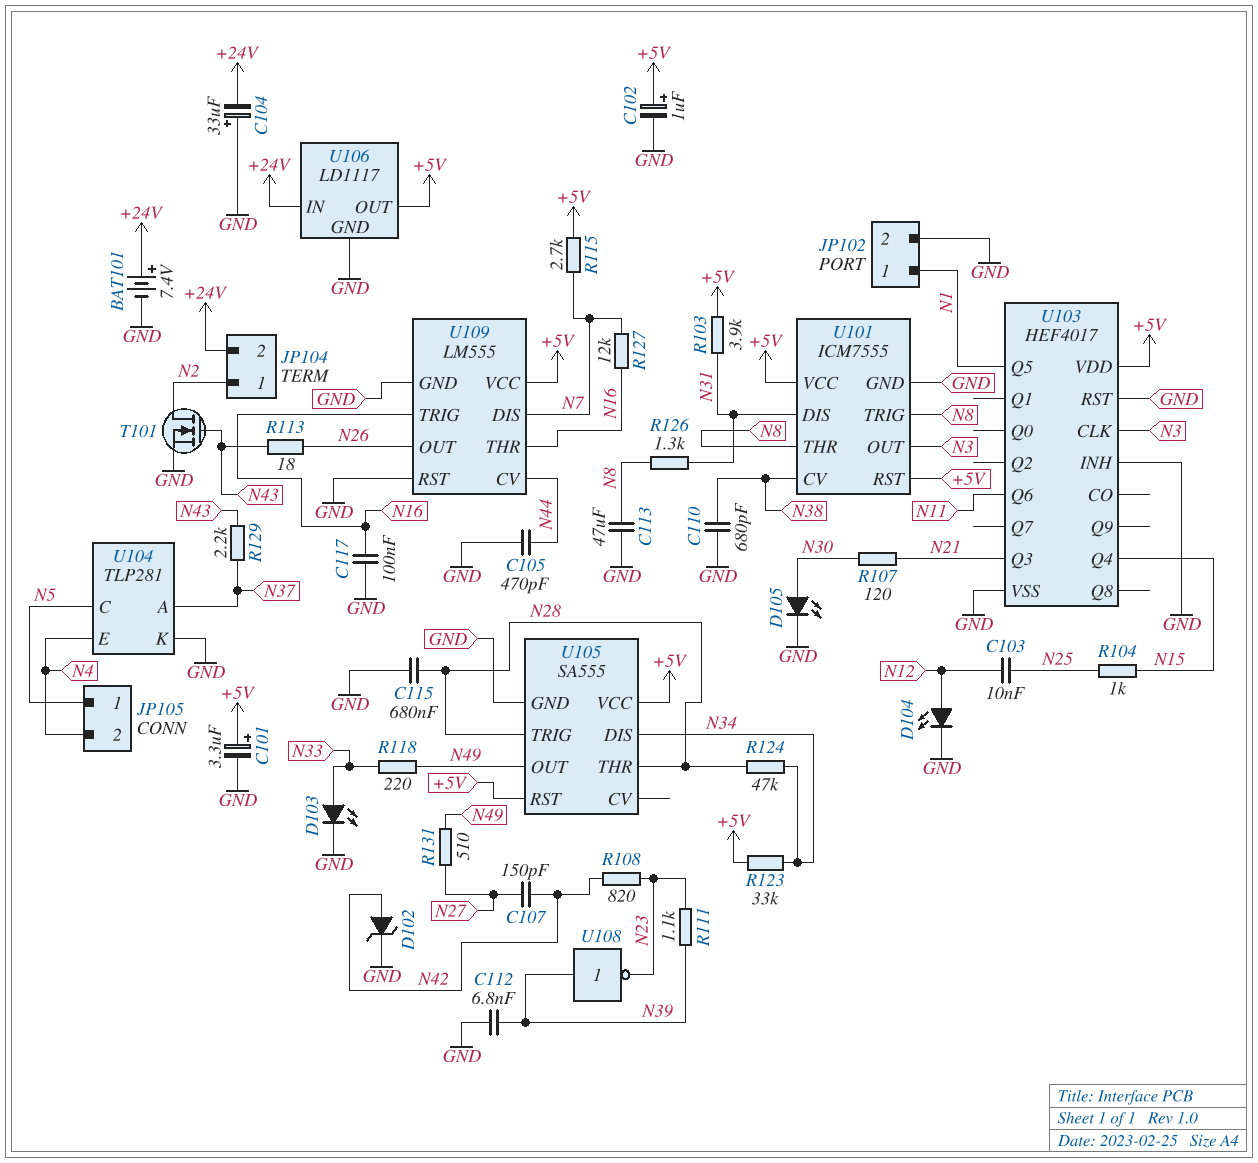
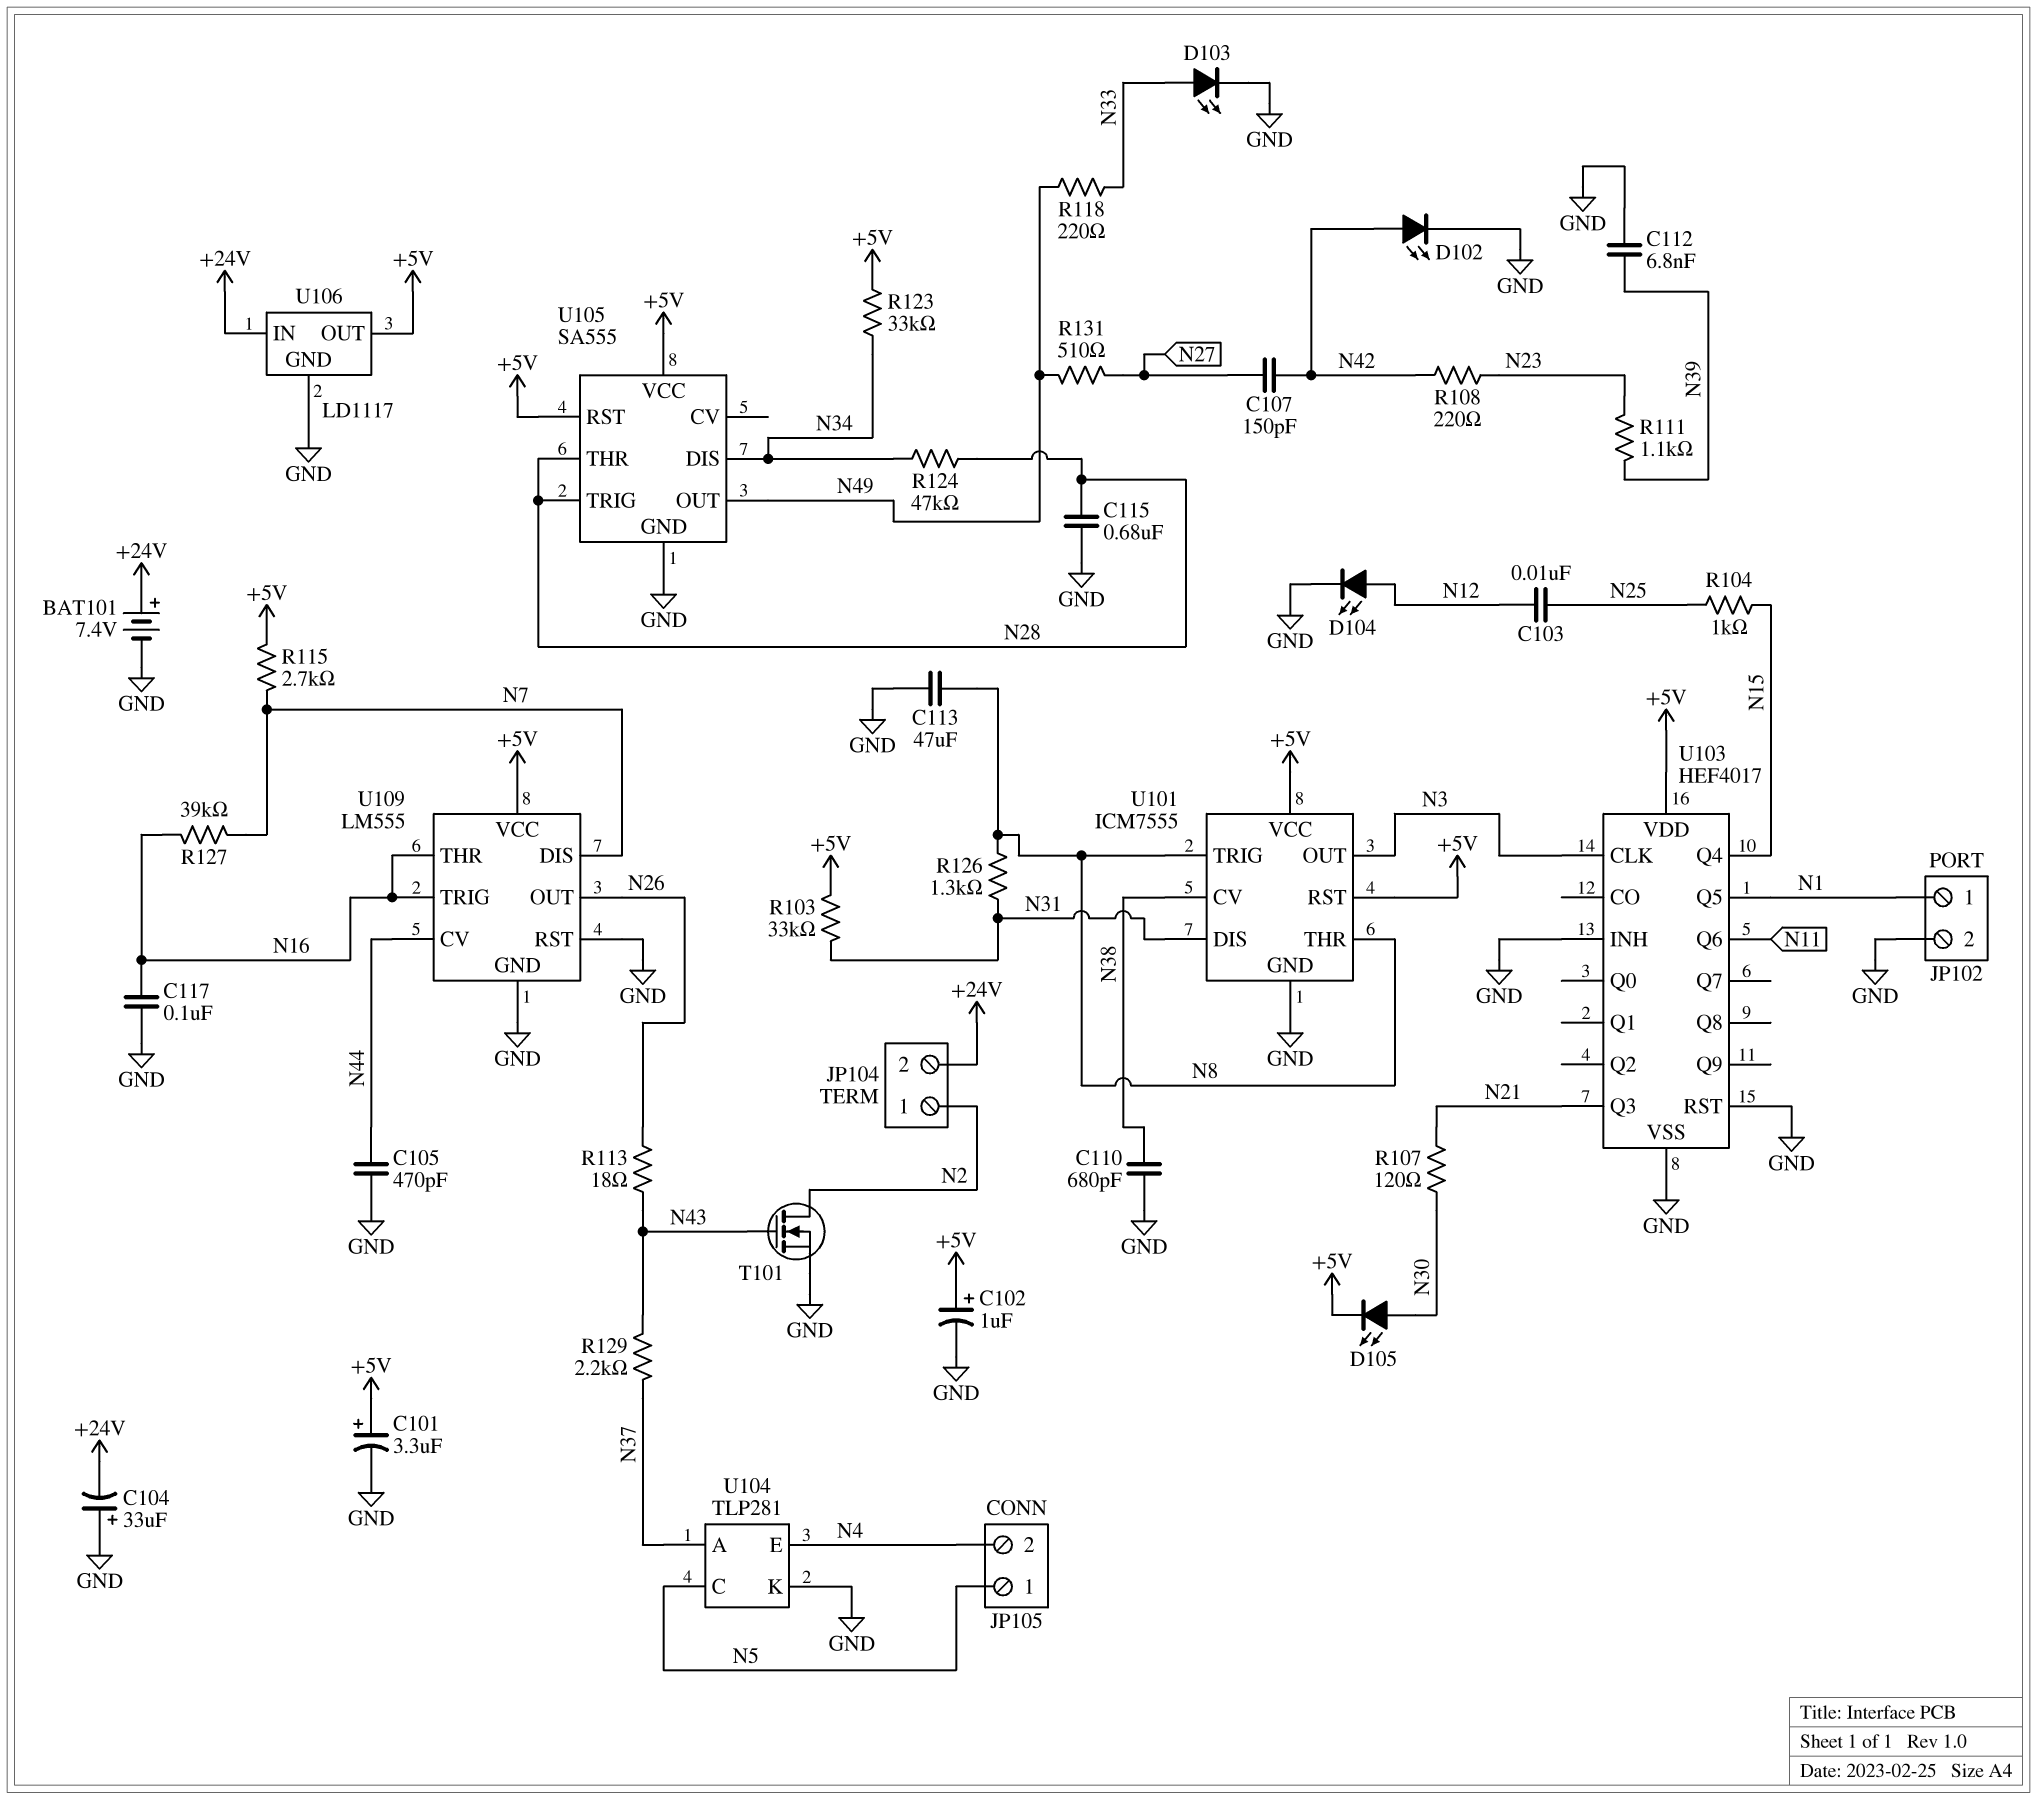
D102: zener (A N42, K GND) -> LED (A N42, K GND)
D105: LED (A N30, K GND) -> LED (A N30, K +5V)
R103: 3.9k (+5V, N31) -> 33k (+5V, N31)
R108: 820 (N23, N42) -> 220 (N23, N42)
R127: 12k (N7, N16) -> 39k (N7, N16)
U108: NOT (in N39, out N23) -> none

